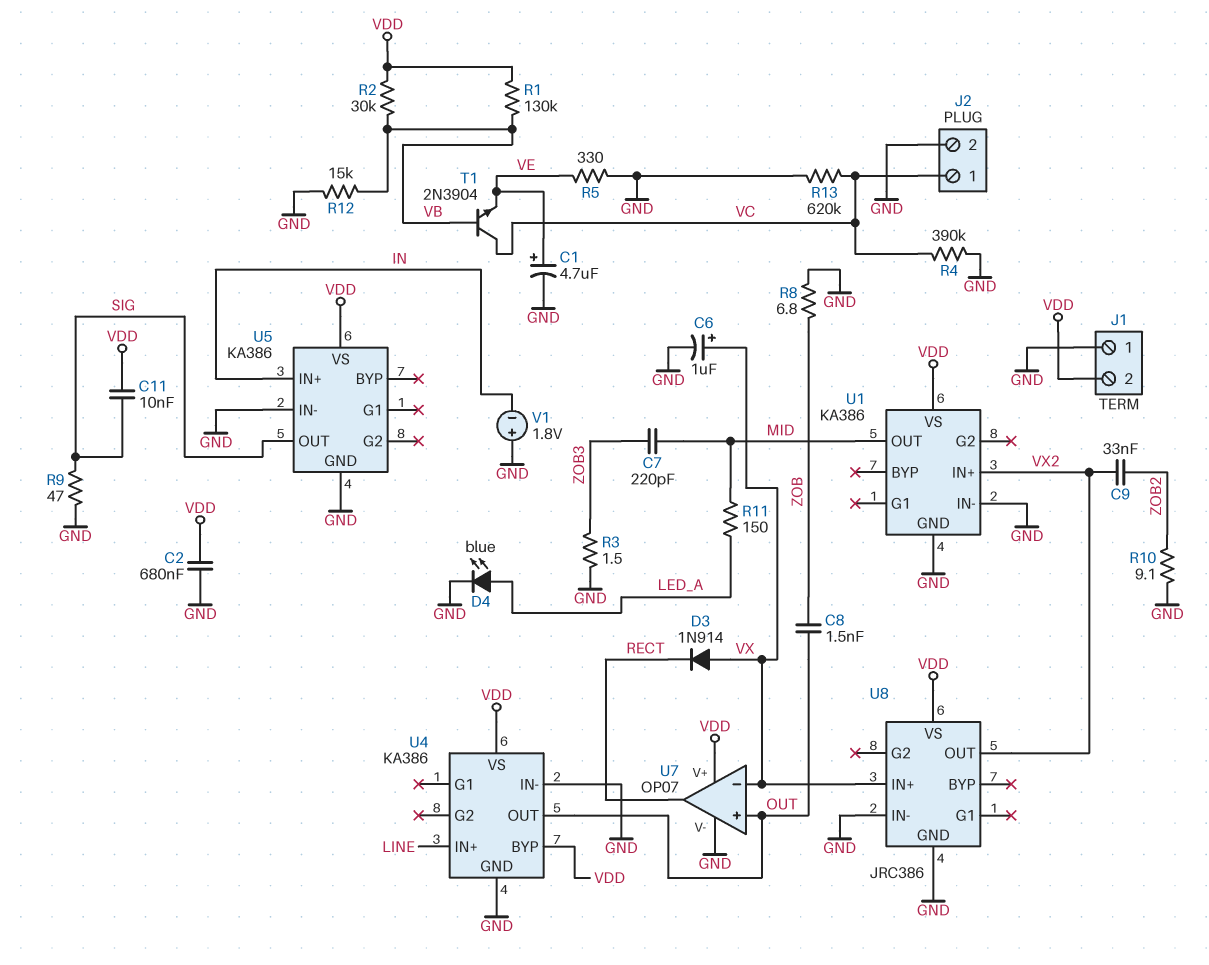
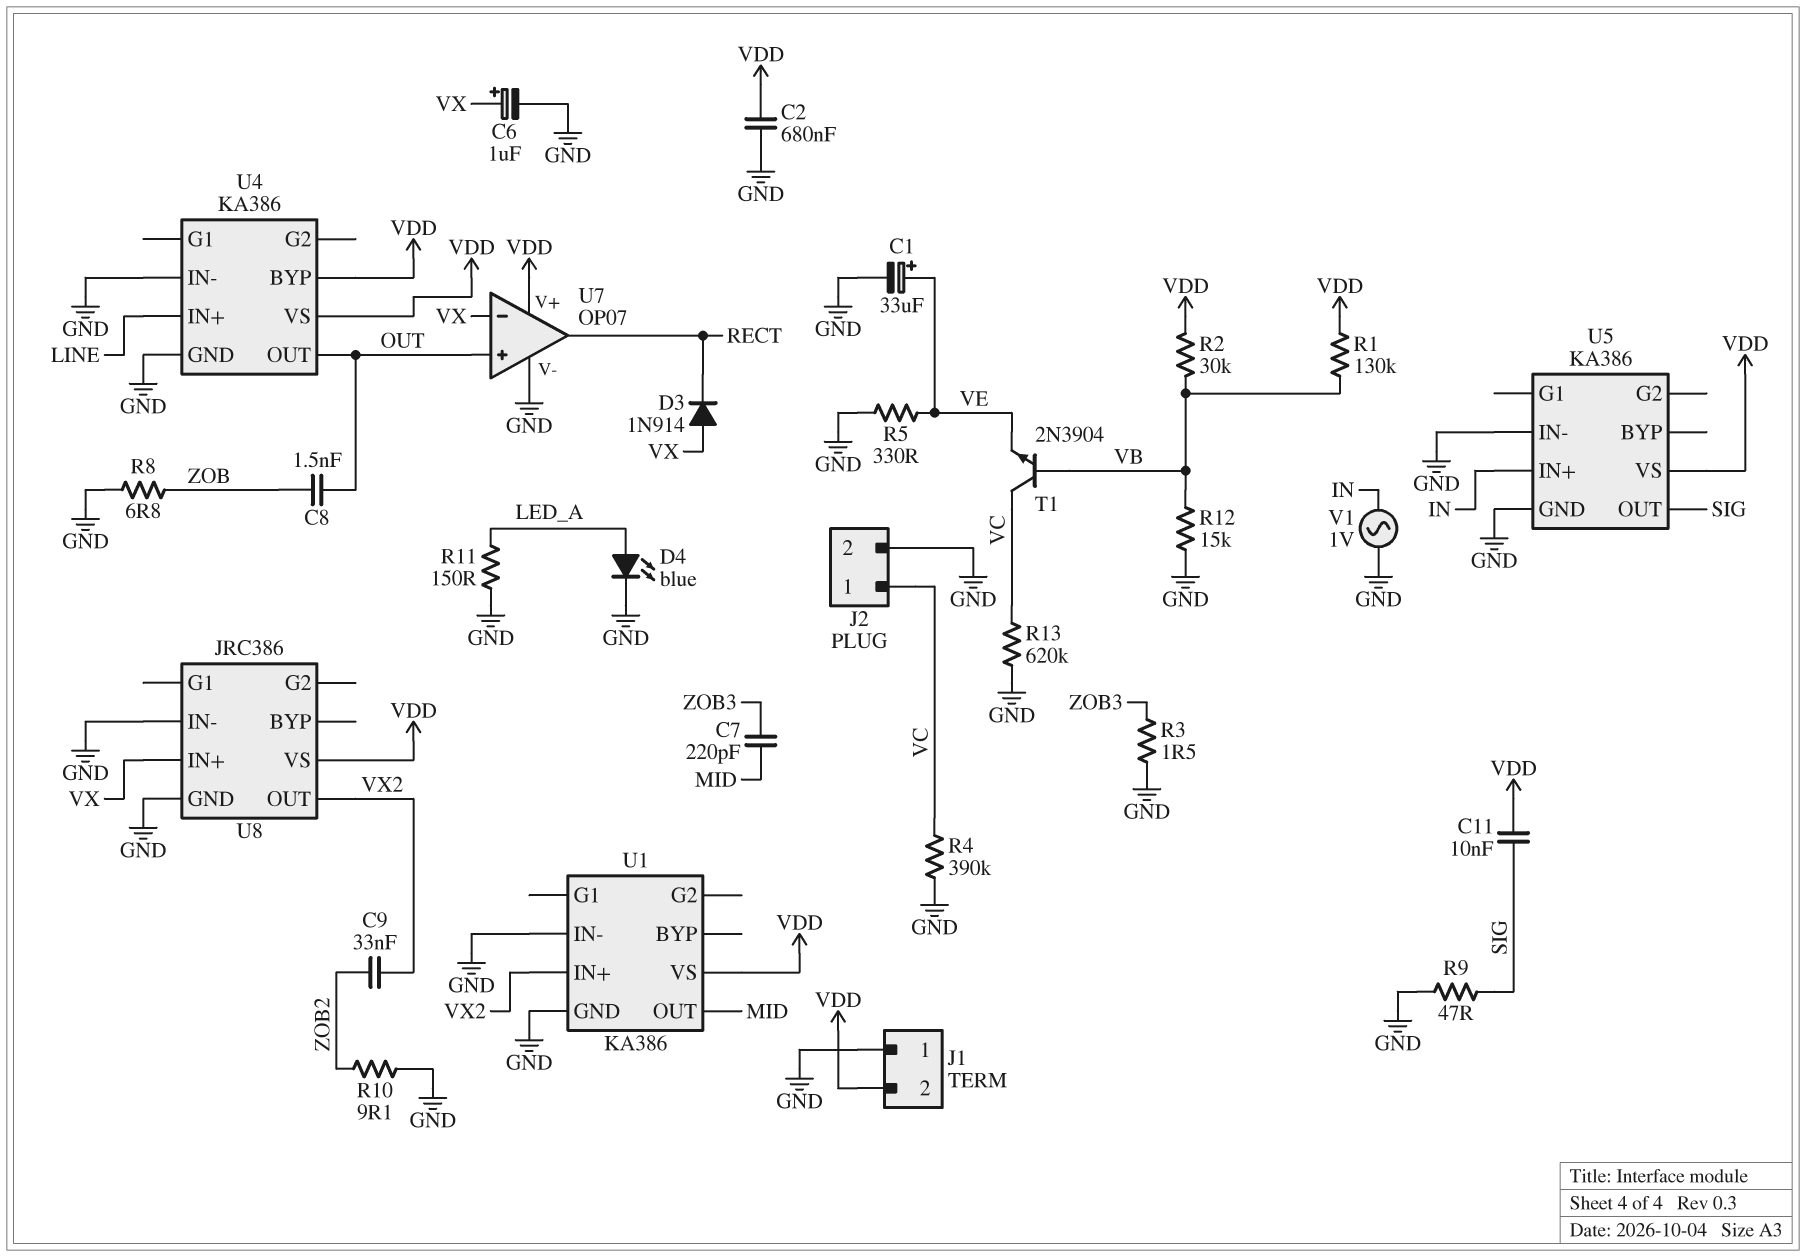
C1: 4.7uF (plus VE, minus GND) -> 33uF (plus VE, minus GND)
R11: 150 (LED_A, MID) -> 150 (GND, LED_A)
V1: 1.8V (plus GND, minus IN) -> AC 1V (GND, IN)

